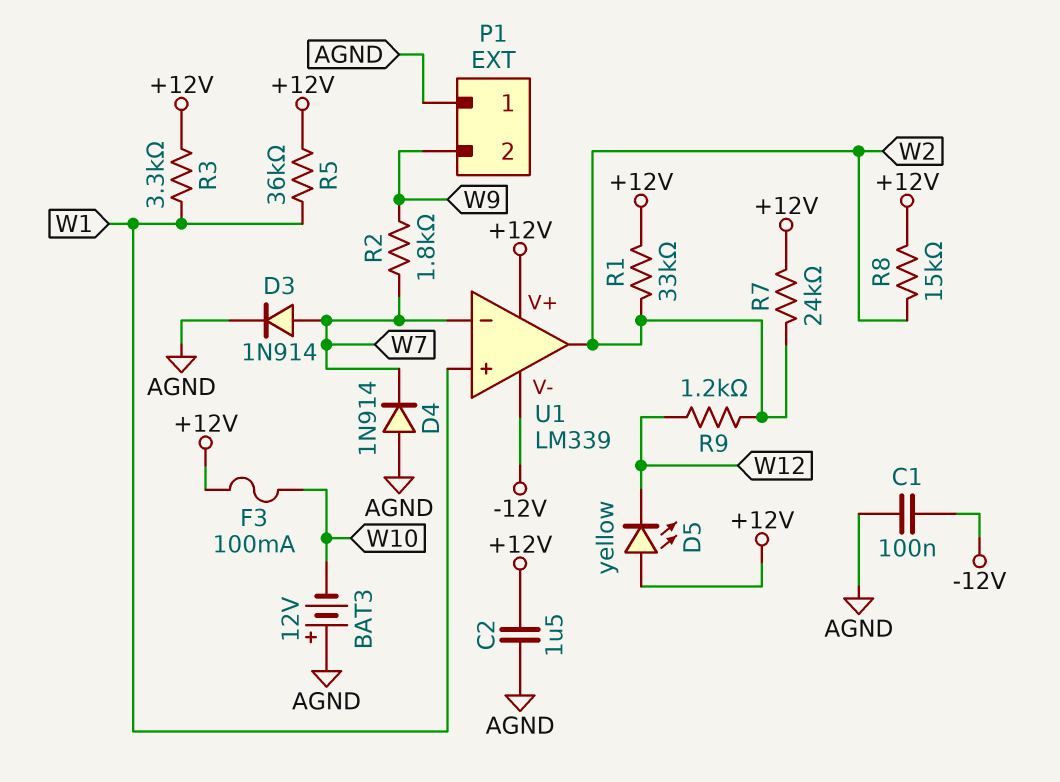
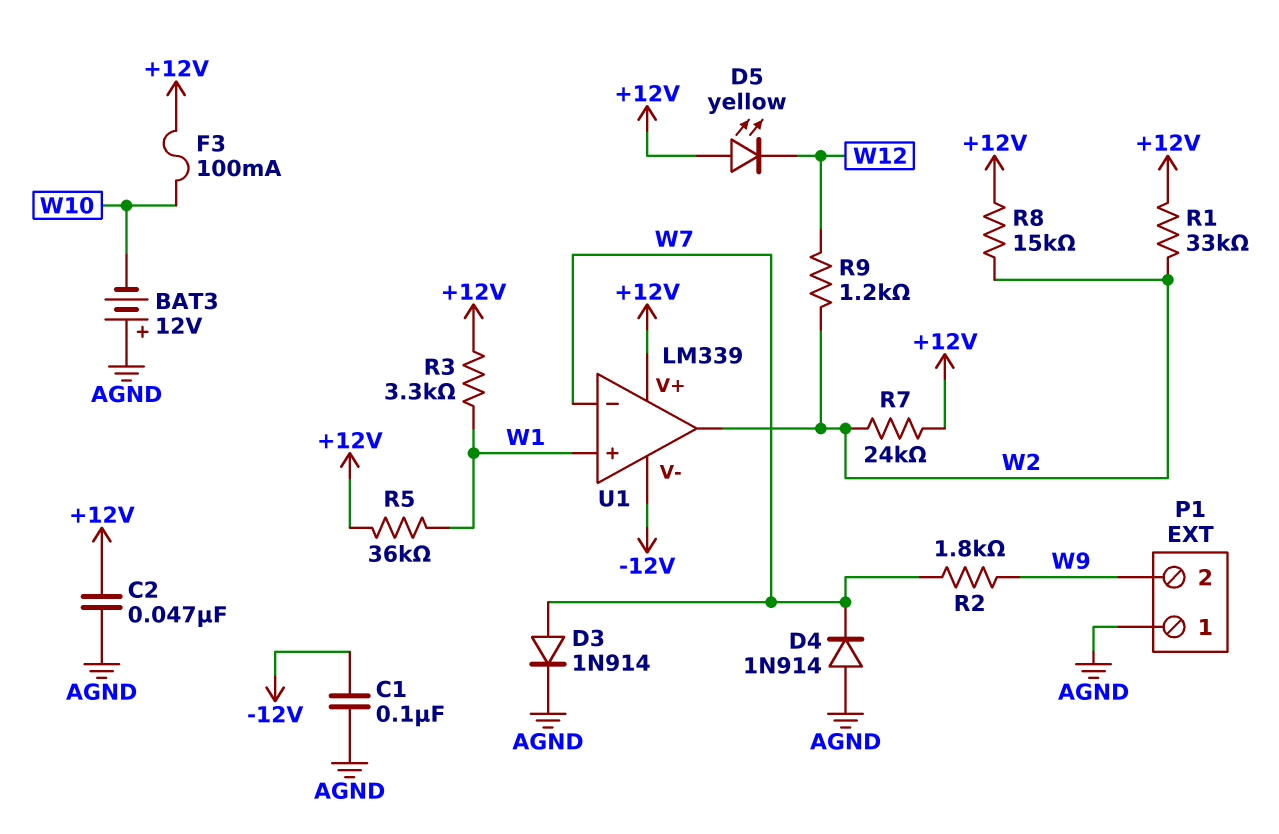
C2: 1.5uF (+12V, AGND) -> 47nF (+12V, AGND)

